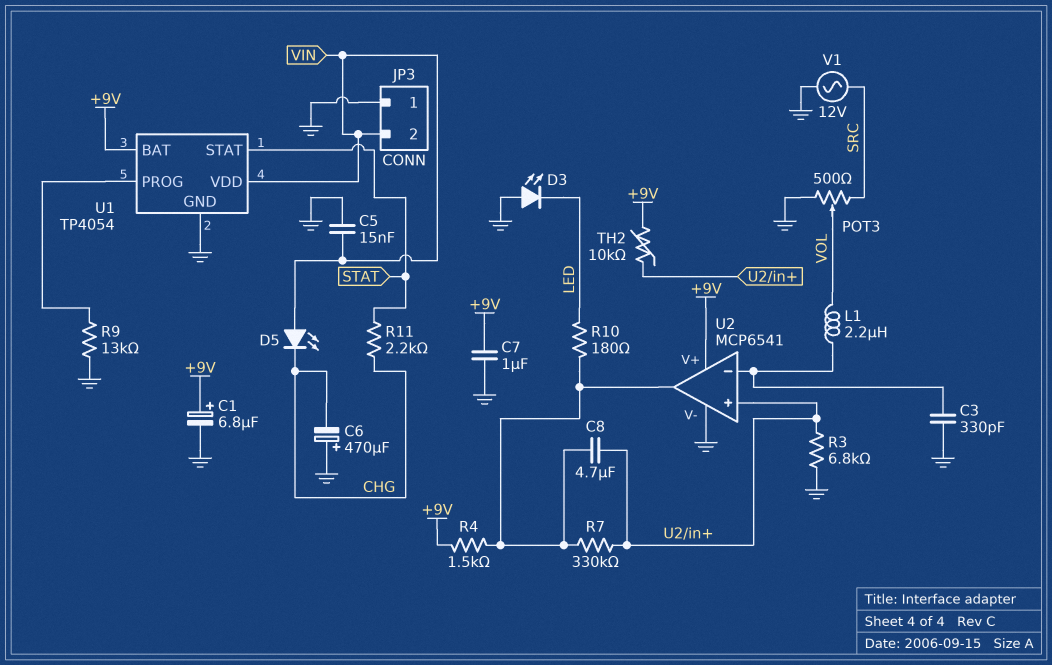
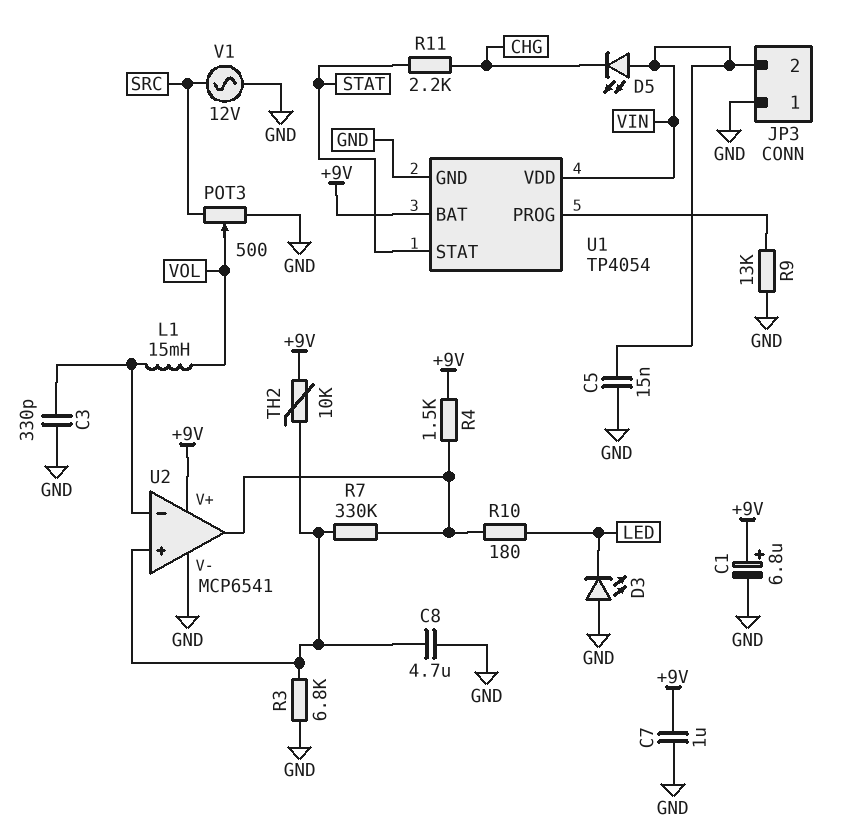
C6: 470uF (plus GND, minus CHG) -> none
C8: 4.7uF (U2/in+, U2/out) -> 4.7uF (GND, U2/in+)
L1: 2.2uH (U2/in-, VOL) -> 15mH (U2/in-, VOL)

